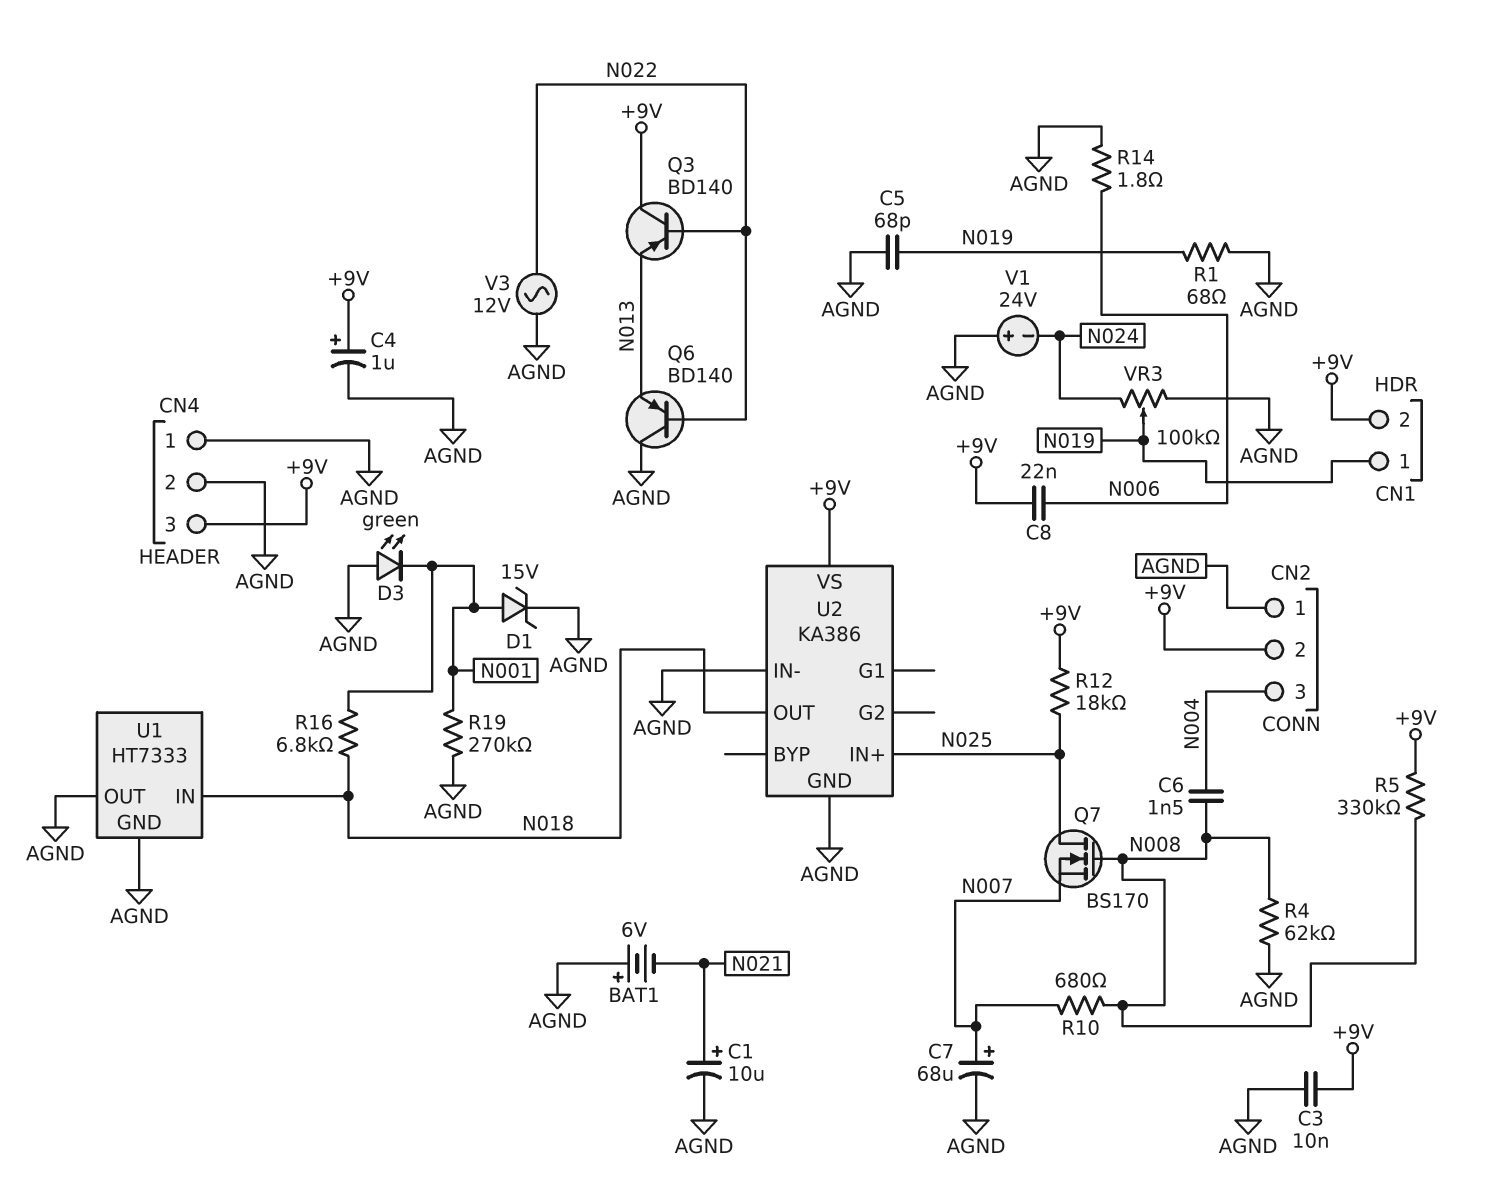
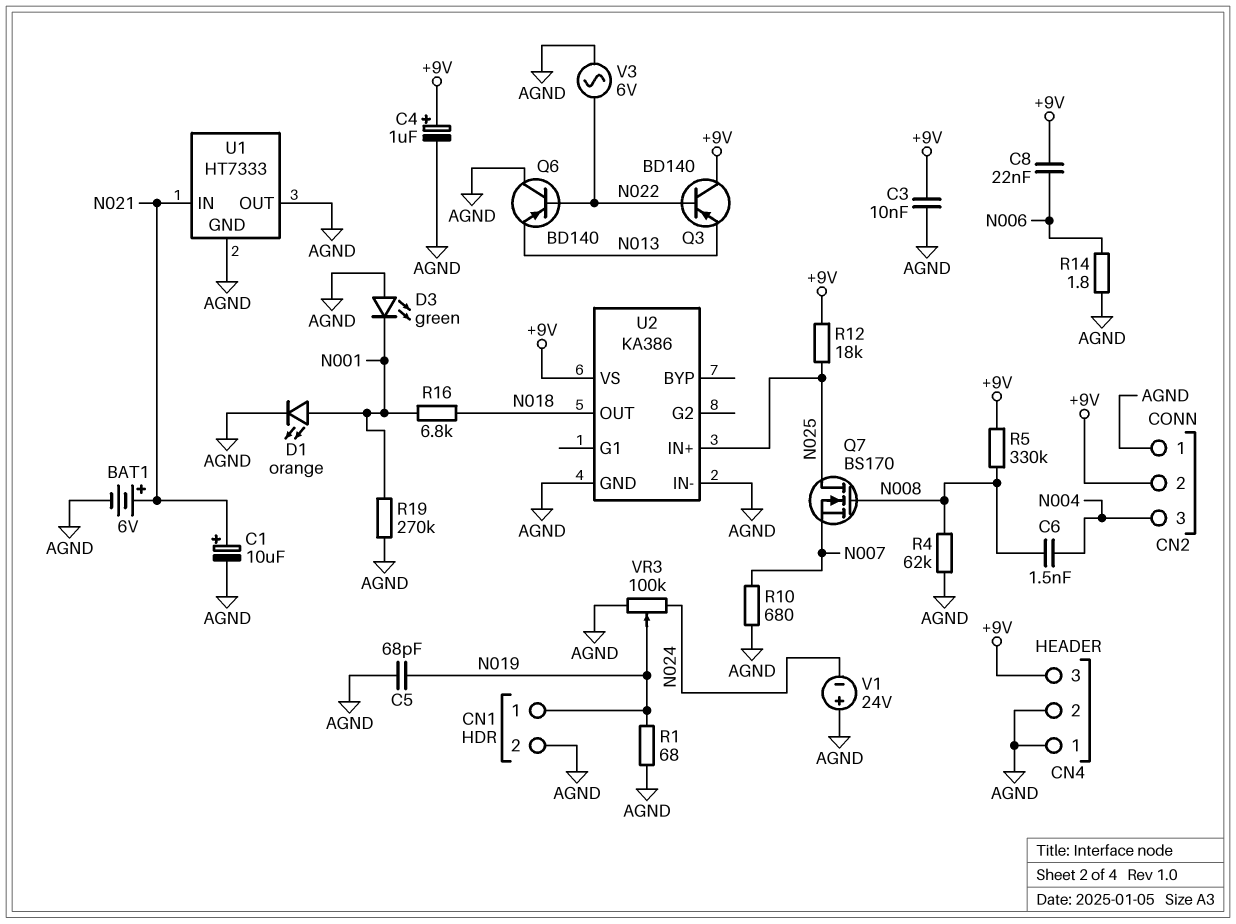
BAT1: 6V (plus AGND, minus N021) -> 6V (plus N021, minus AGND)
C7: 68uF (plus N007, minus AGND) -> none
CN1 pin 2: +9V -> AGND
D1: zener 15V (A N001, K AGND) -> LED orange (A N001, K AGND)
R10: 680 (N007, N008) -> 680 (AGND, N007)
U1 pin IN: N018 -> N021
V3: AC 12V (AGND, N022) -> AC 6V (AGND, N022)

